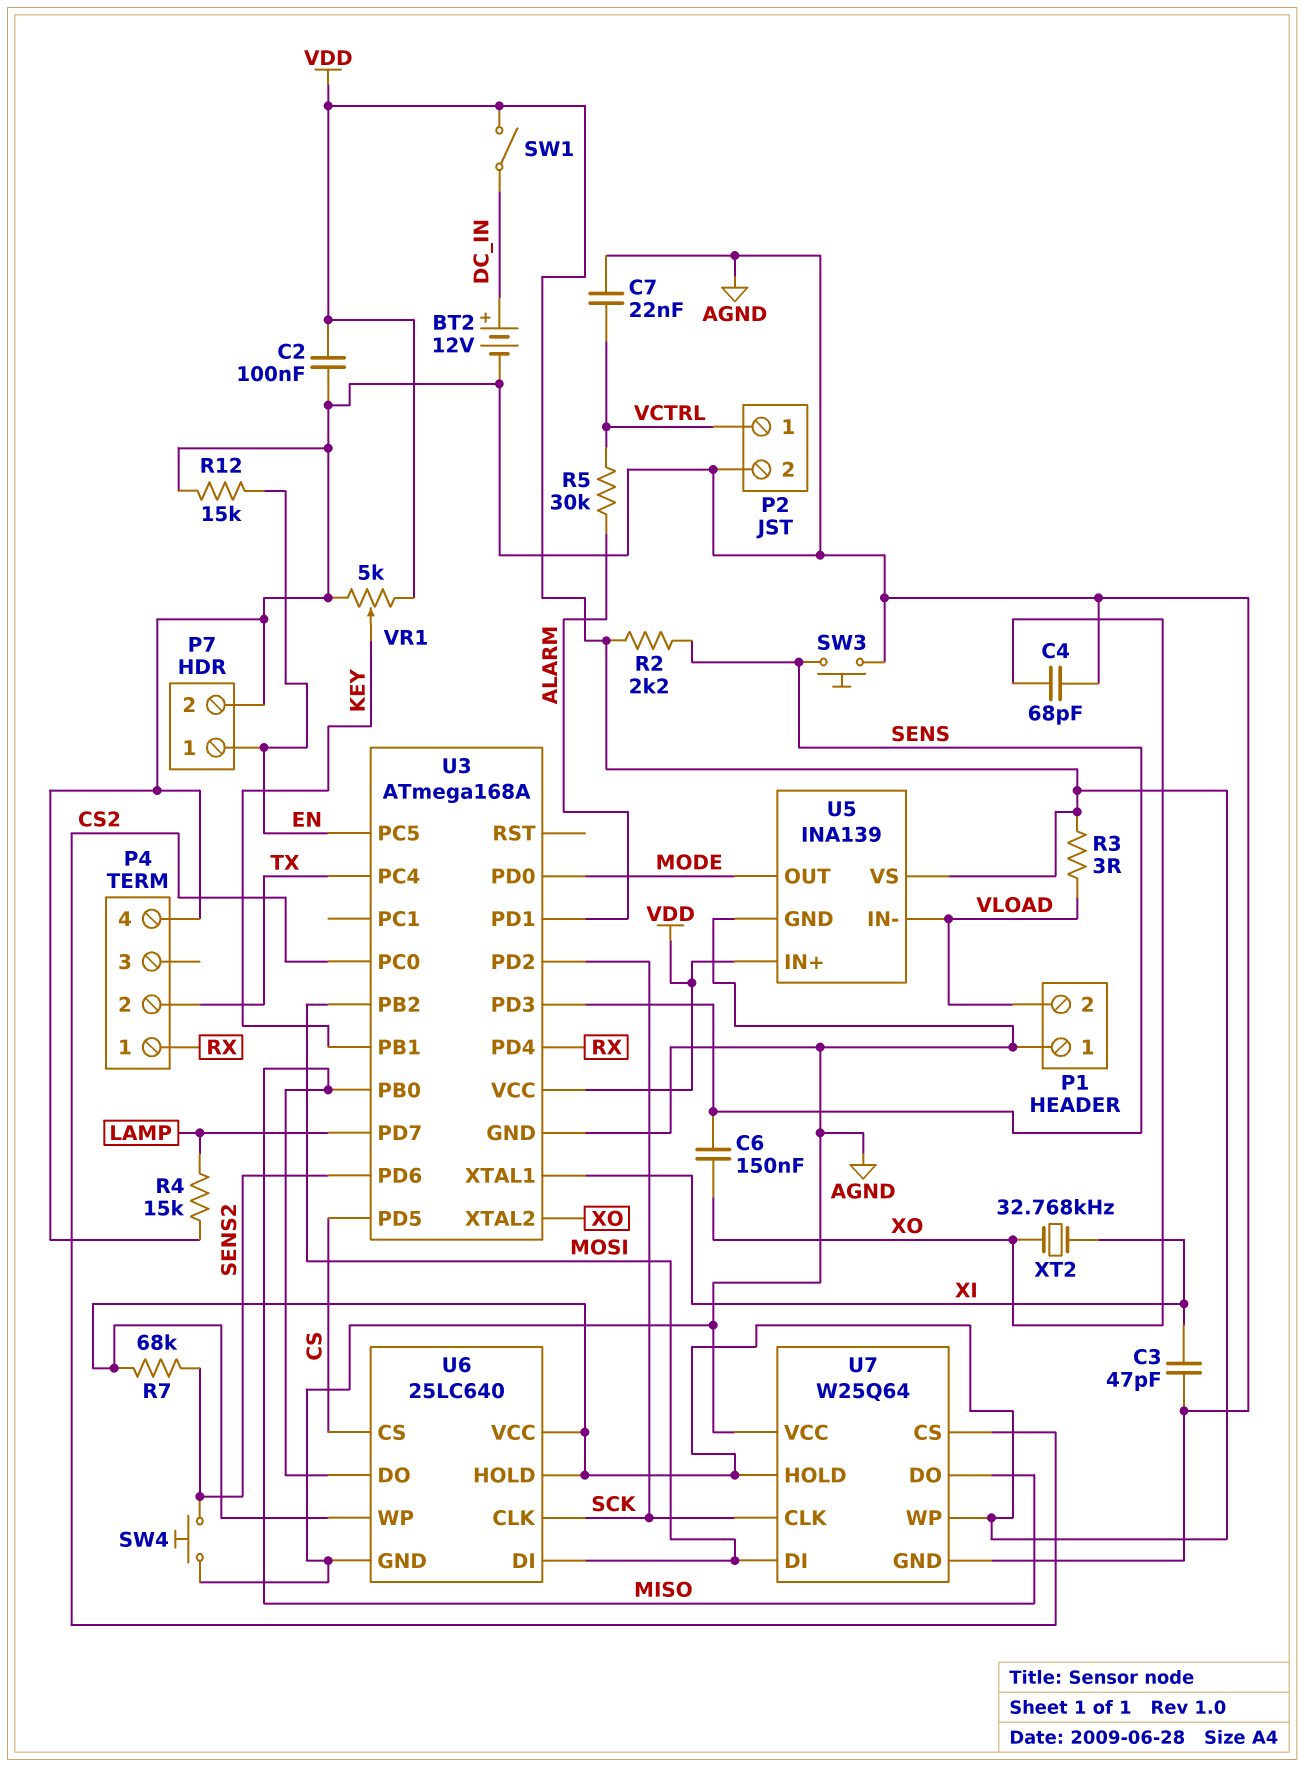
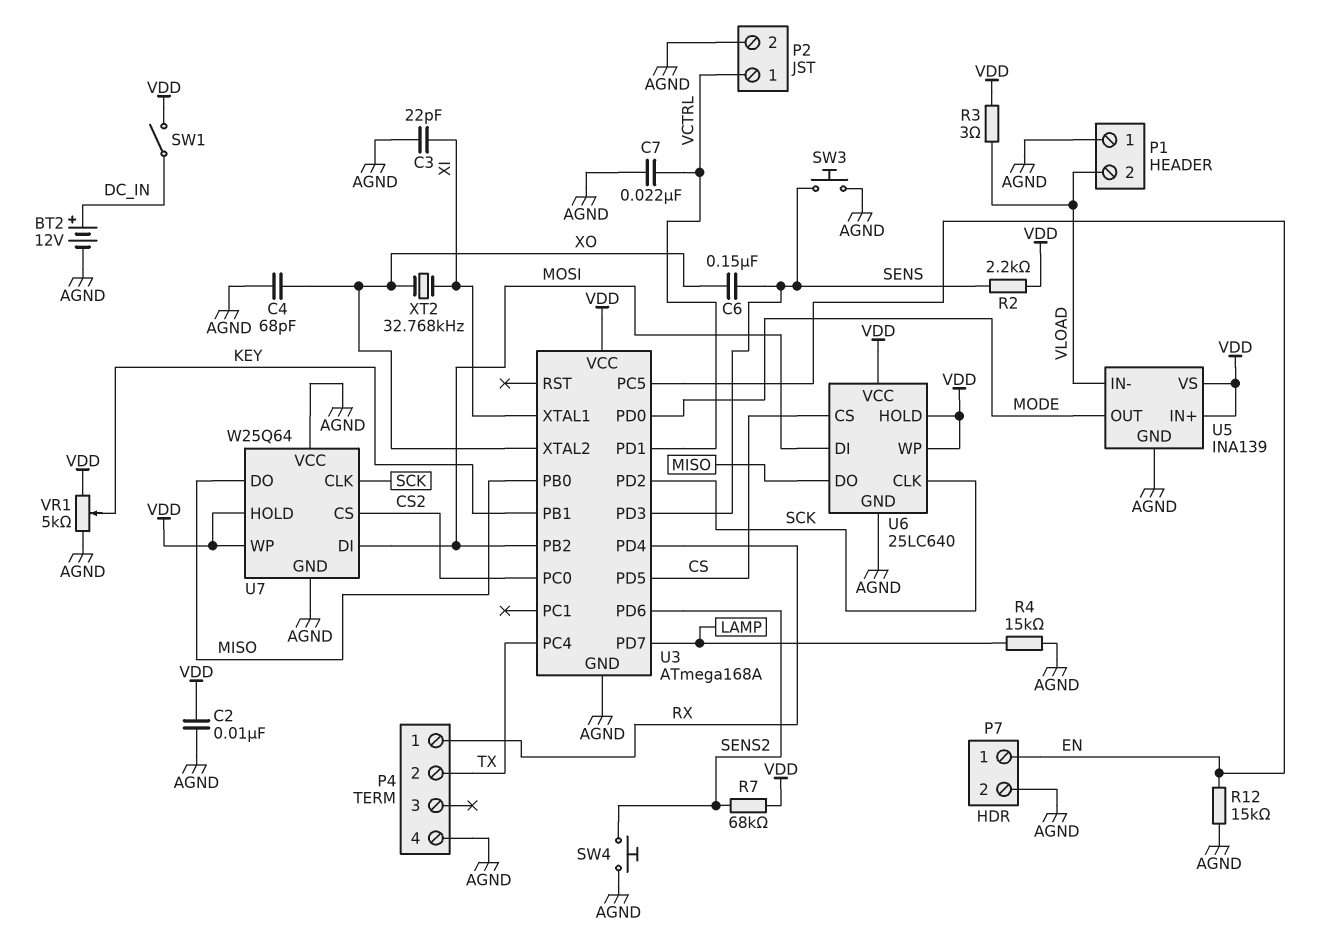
C2: 100nF (AGND, VDD) -> 10nF (AGND, VDD)
C3: 47pF (AGND, XI) -> 22pF (AGND, XI)
R5: 30k (ALARM, VCTRL) -> none
U3 pin PD1: ALARM -> VCTRL

